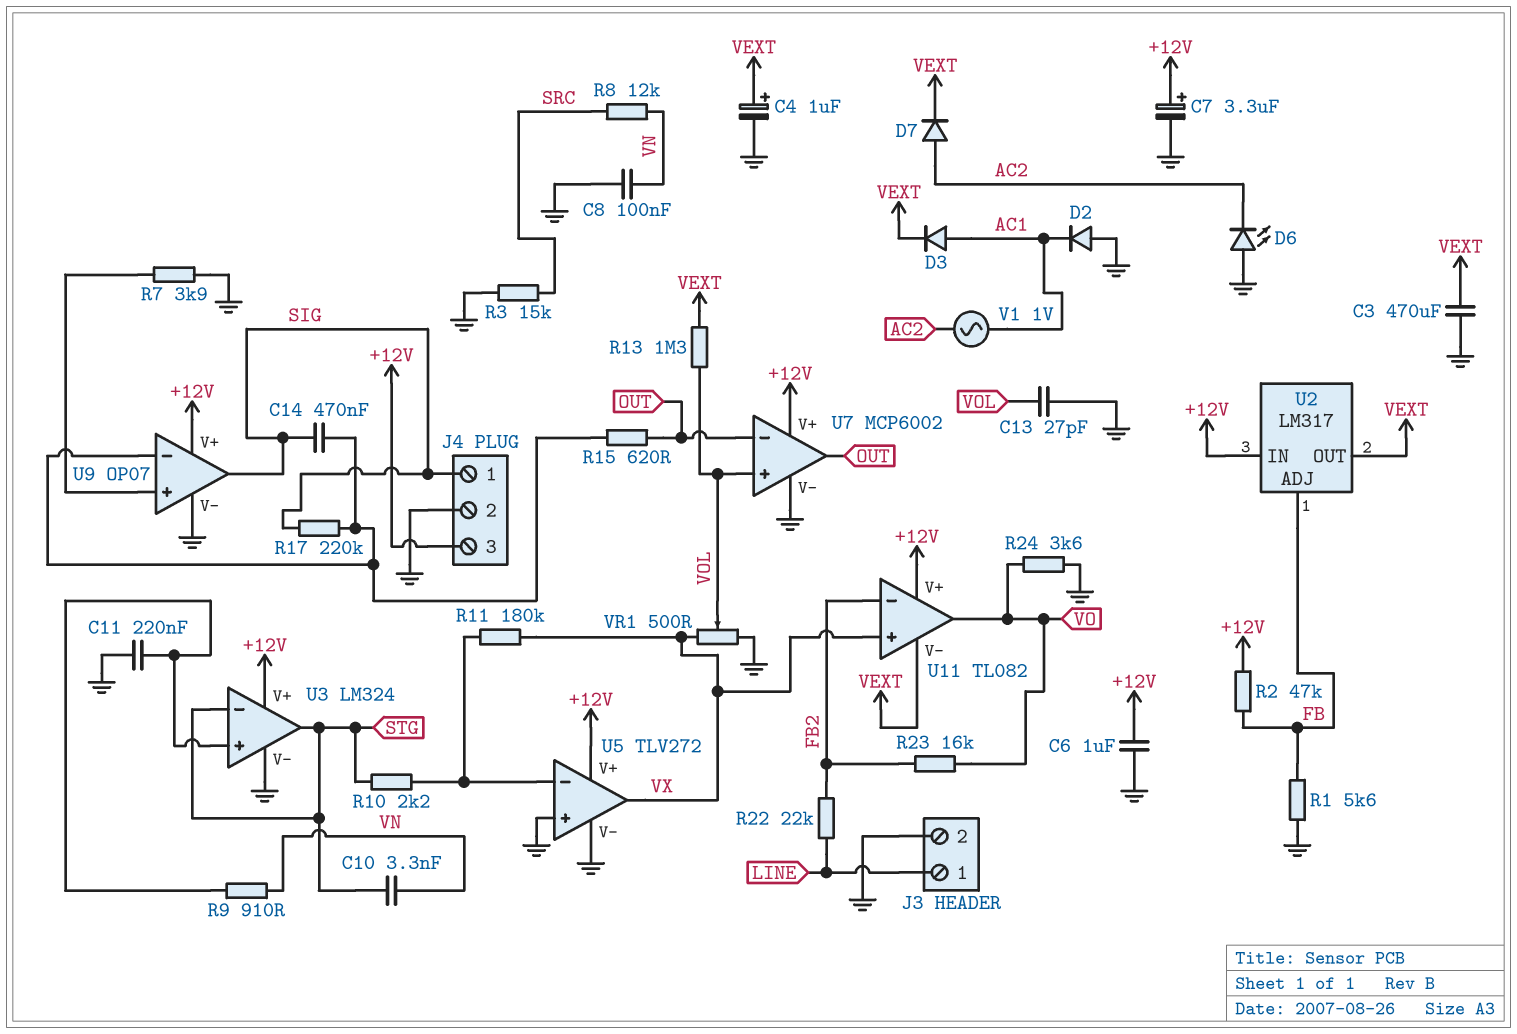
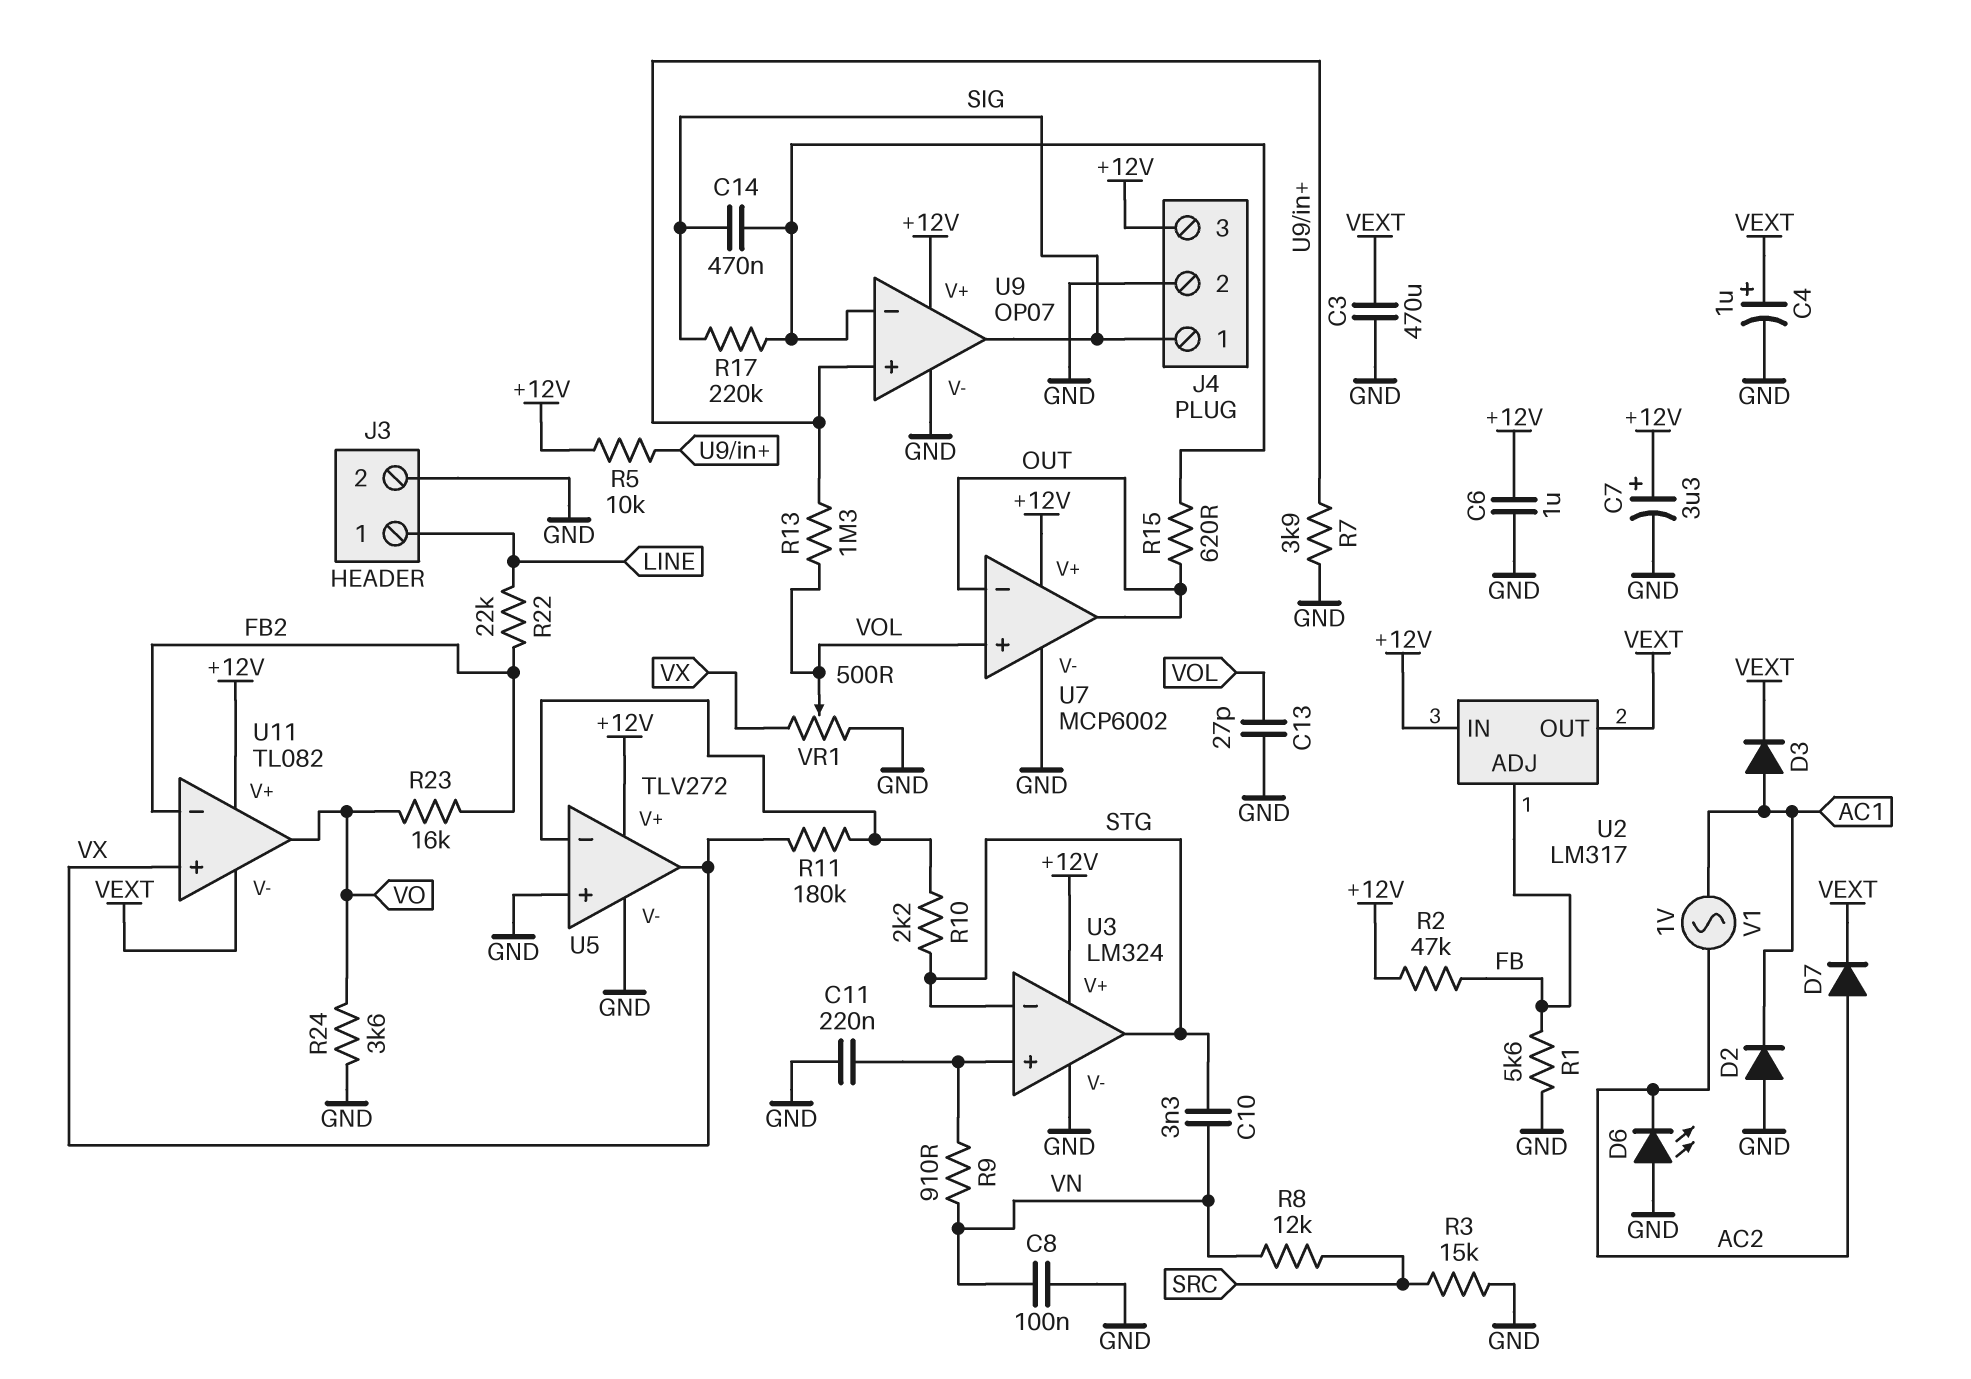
R5: none -> 10k (+12V, U9/in+)
R13: 1.3M (VEXT, VOL) -> 1.3M (U9/in+, VOL)

